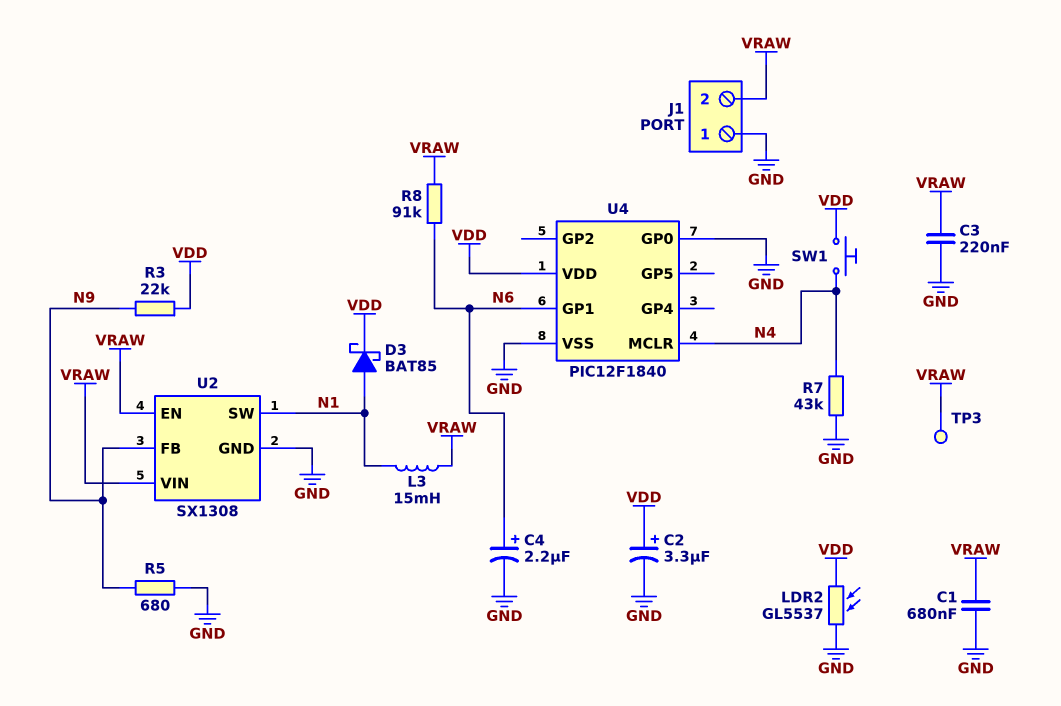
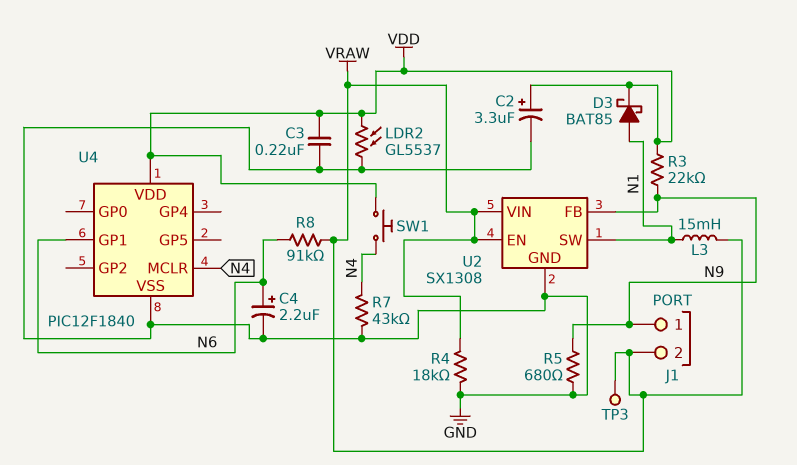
C1: 680nF (GND, VRAW) -> none
C3: 220nF (GND, VRAW) -> 220nF (GND, VDD)
J1 pin 1: GND -> N9
R4: none -> 18k (GND, VRAW)
U4 pin GP0: GND -> none

